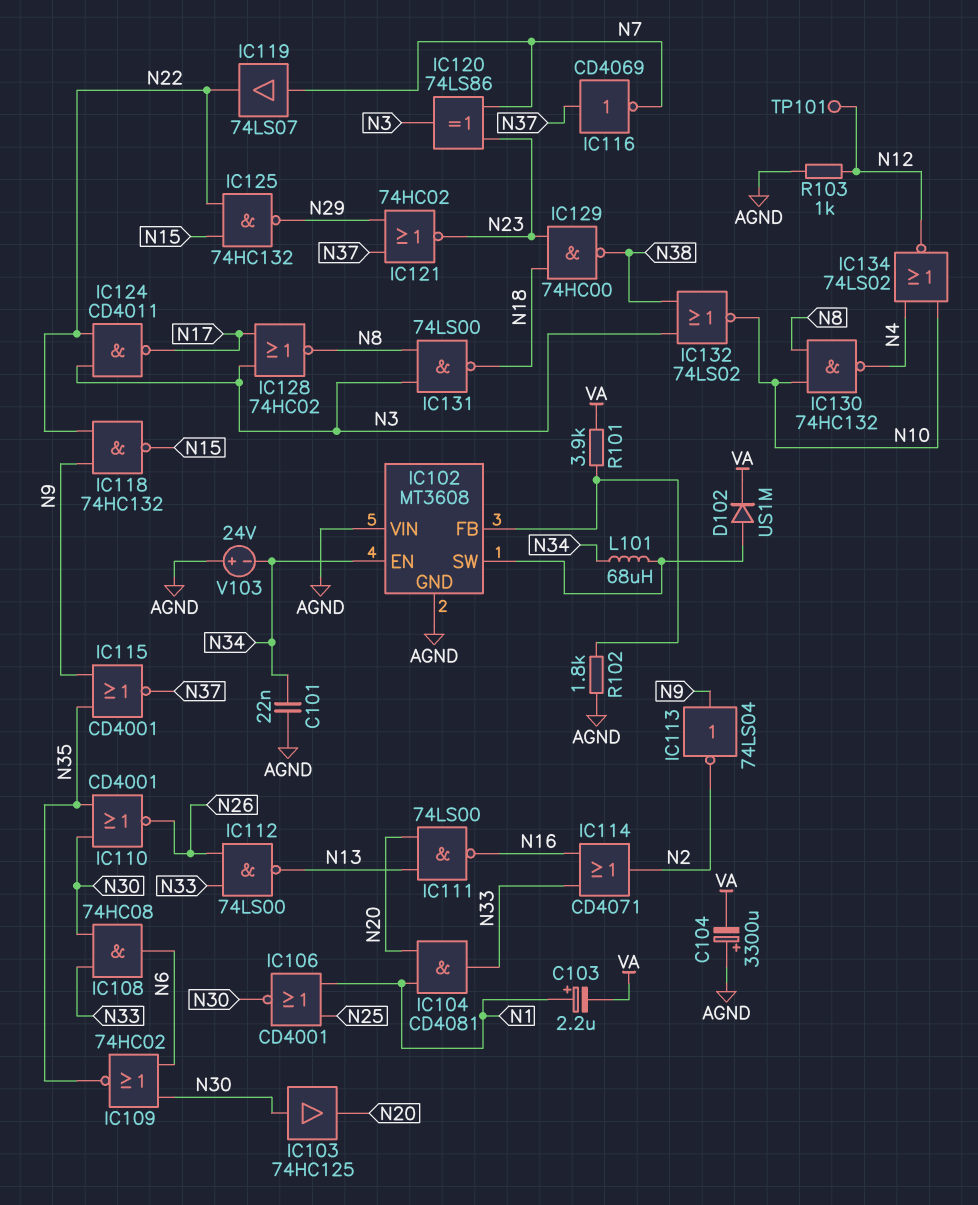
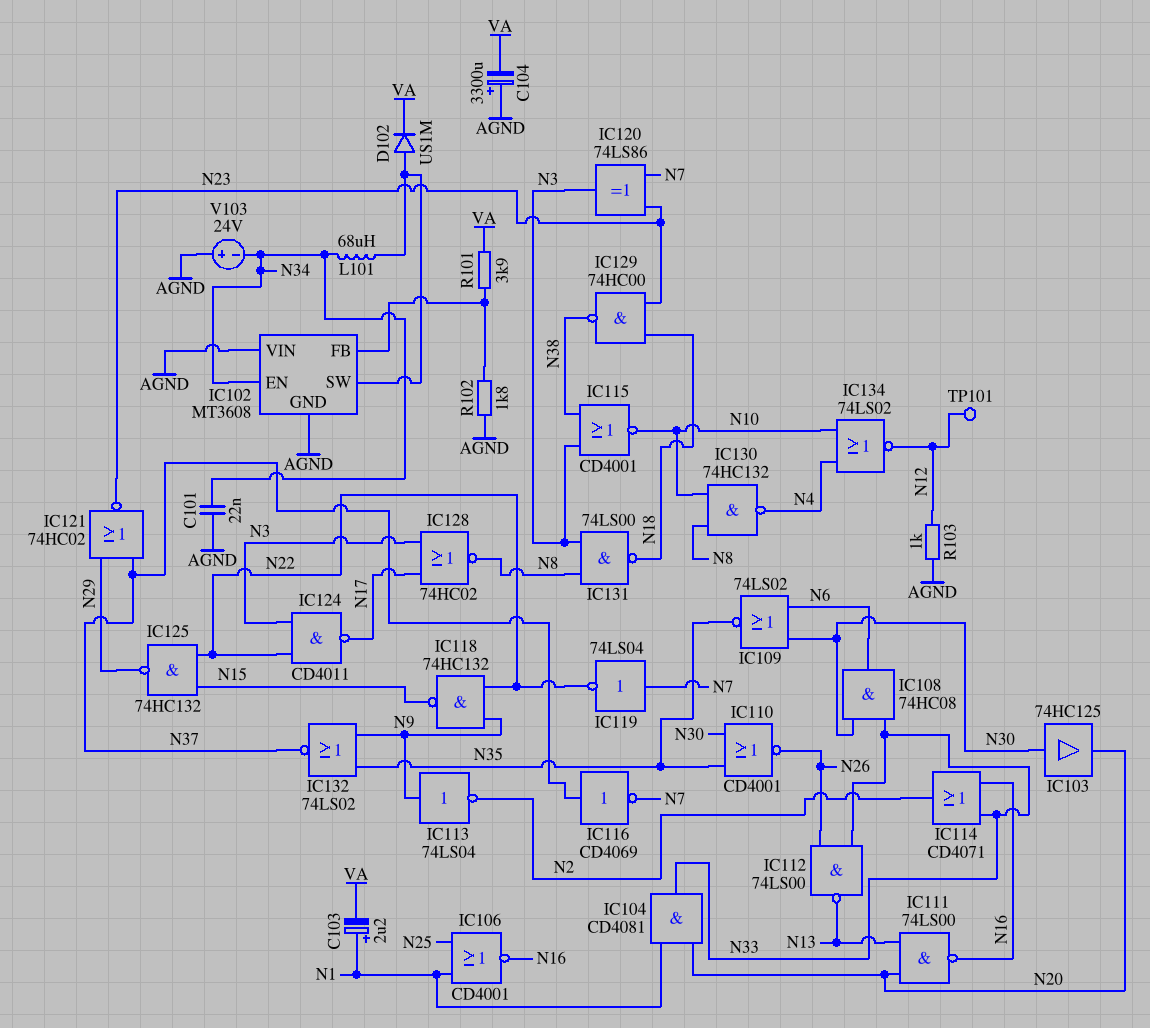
IC106: NOR CD4001 (in N1, in N25, out N30) -> NOR CD4001 (in N1, in N25, out N16)
IC109: NOR 74HC02 (in N6, in N30, out N35) -> NOR 74LS02 (in N6, in N30, out N35)
IC115: NOR CD4001 (in N9, in N35, out N37) -> NOR CD4001 (in N3, in N38, out N10)
IC119: buffer 74LS07 (in N7, out N22) -> NOT 74LS04 (in N7, out N22)
IC132: NOR 74LS02 (in N3, in N38, out N10) -> NOR 74LS02 (in N9, in N35, out N37)

